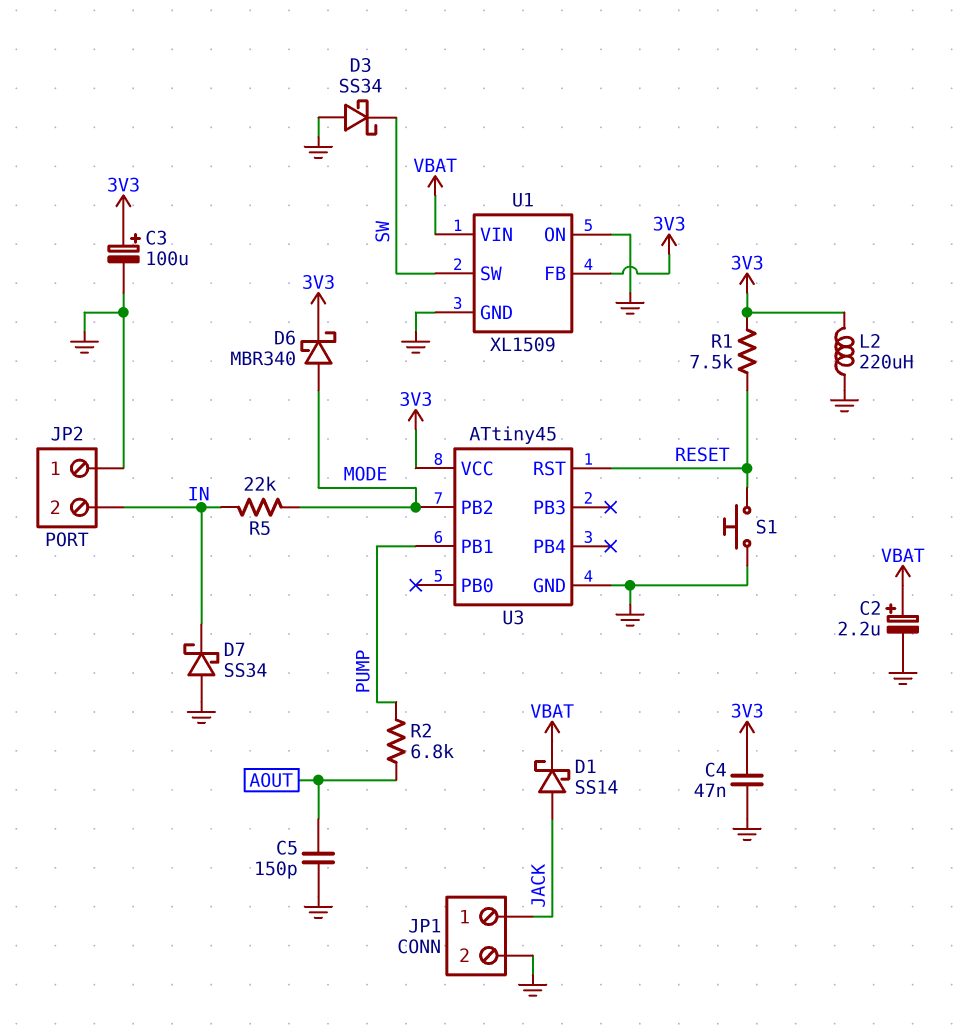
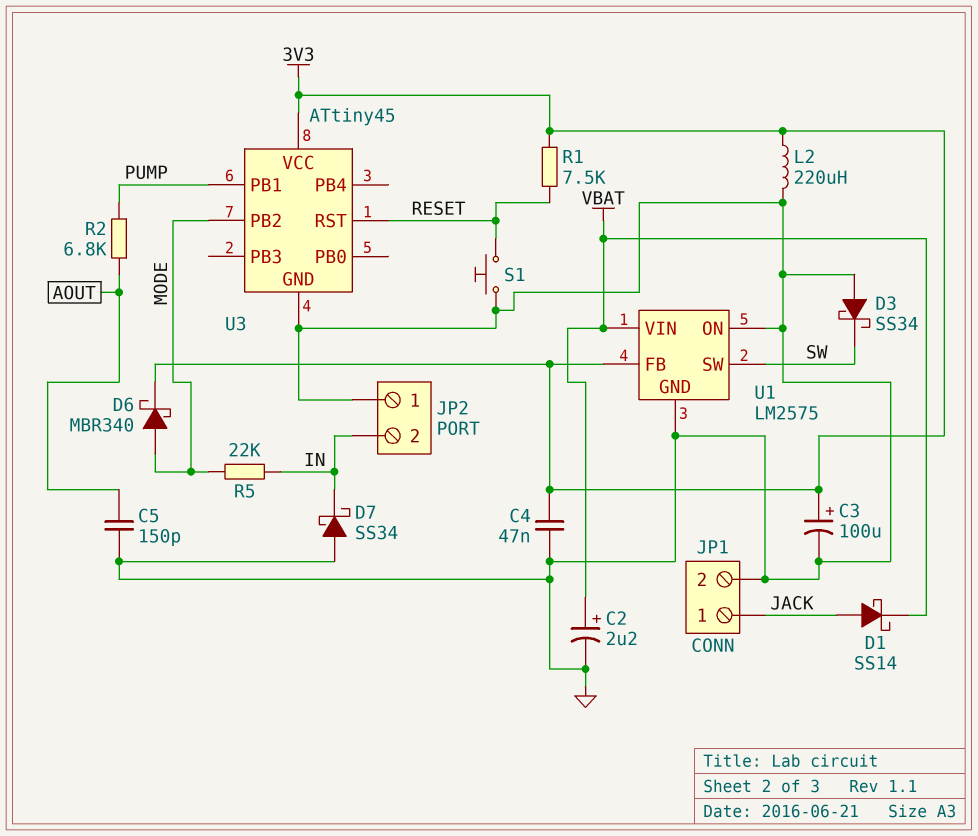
U1: XL1509 -> LM2575

